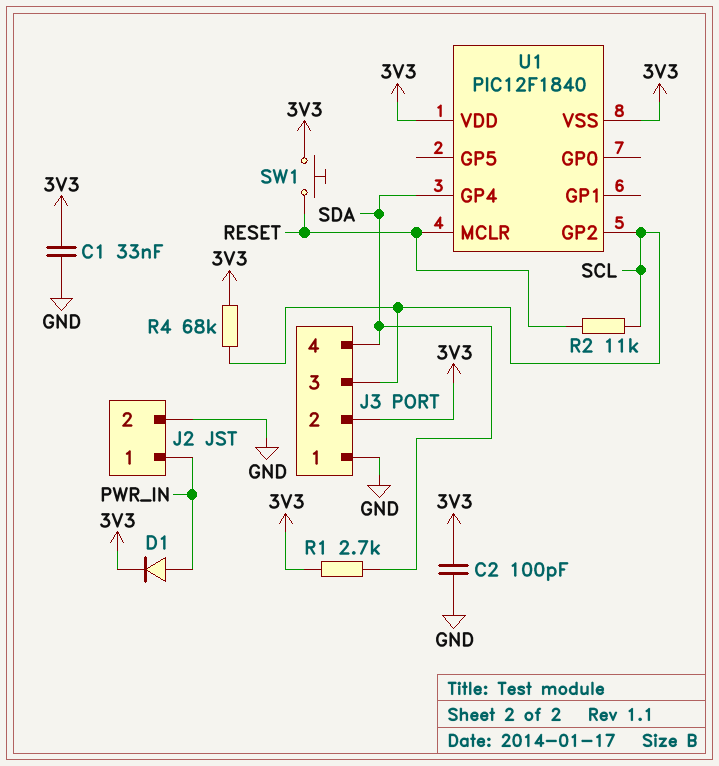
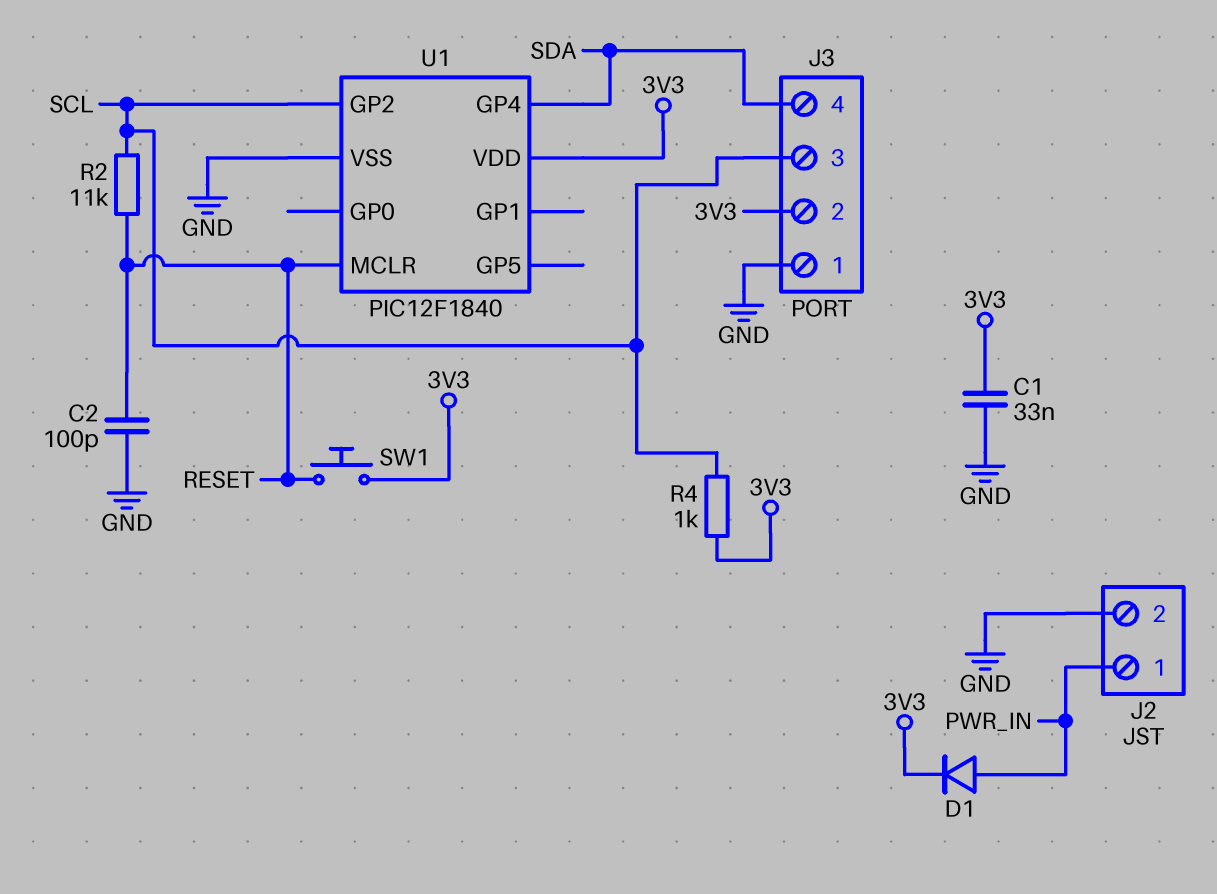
C2: 100pF (3V3, GND) -> 100pF (GND, RESET)
R1: 2.7k (3V3, SDA) -> none
R4: 68k (3V3, SCL) -> 1k (3V3, SCL)
U1 pin VSS: 3V3 -> GND

